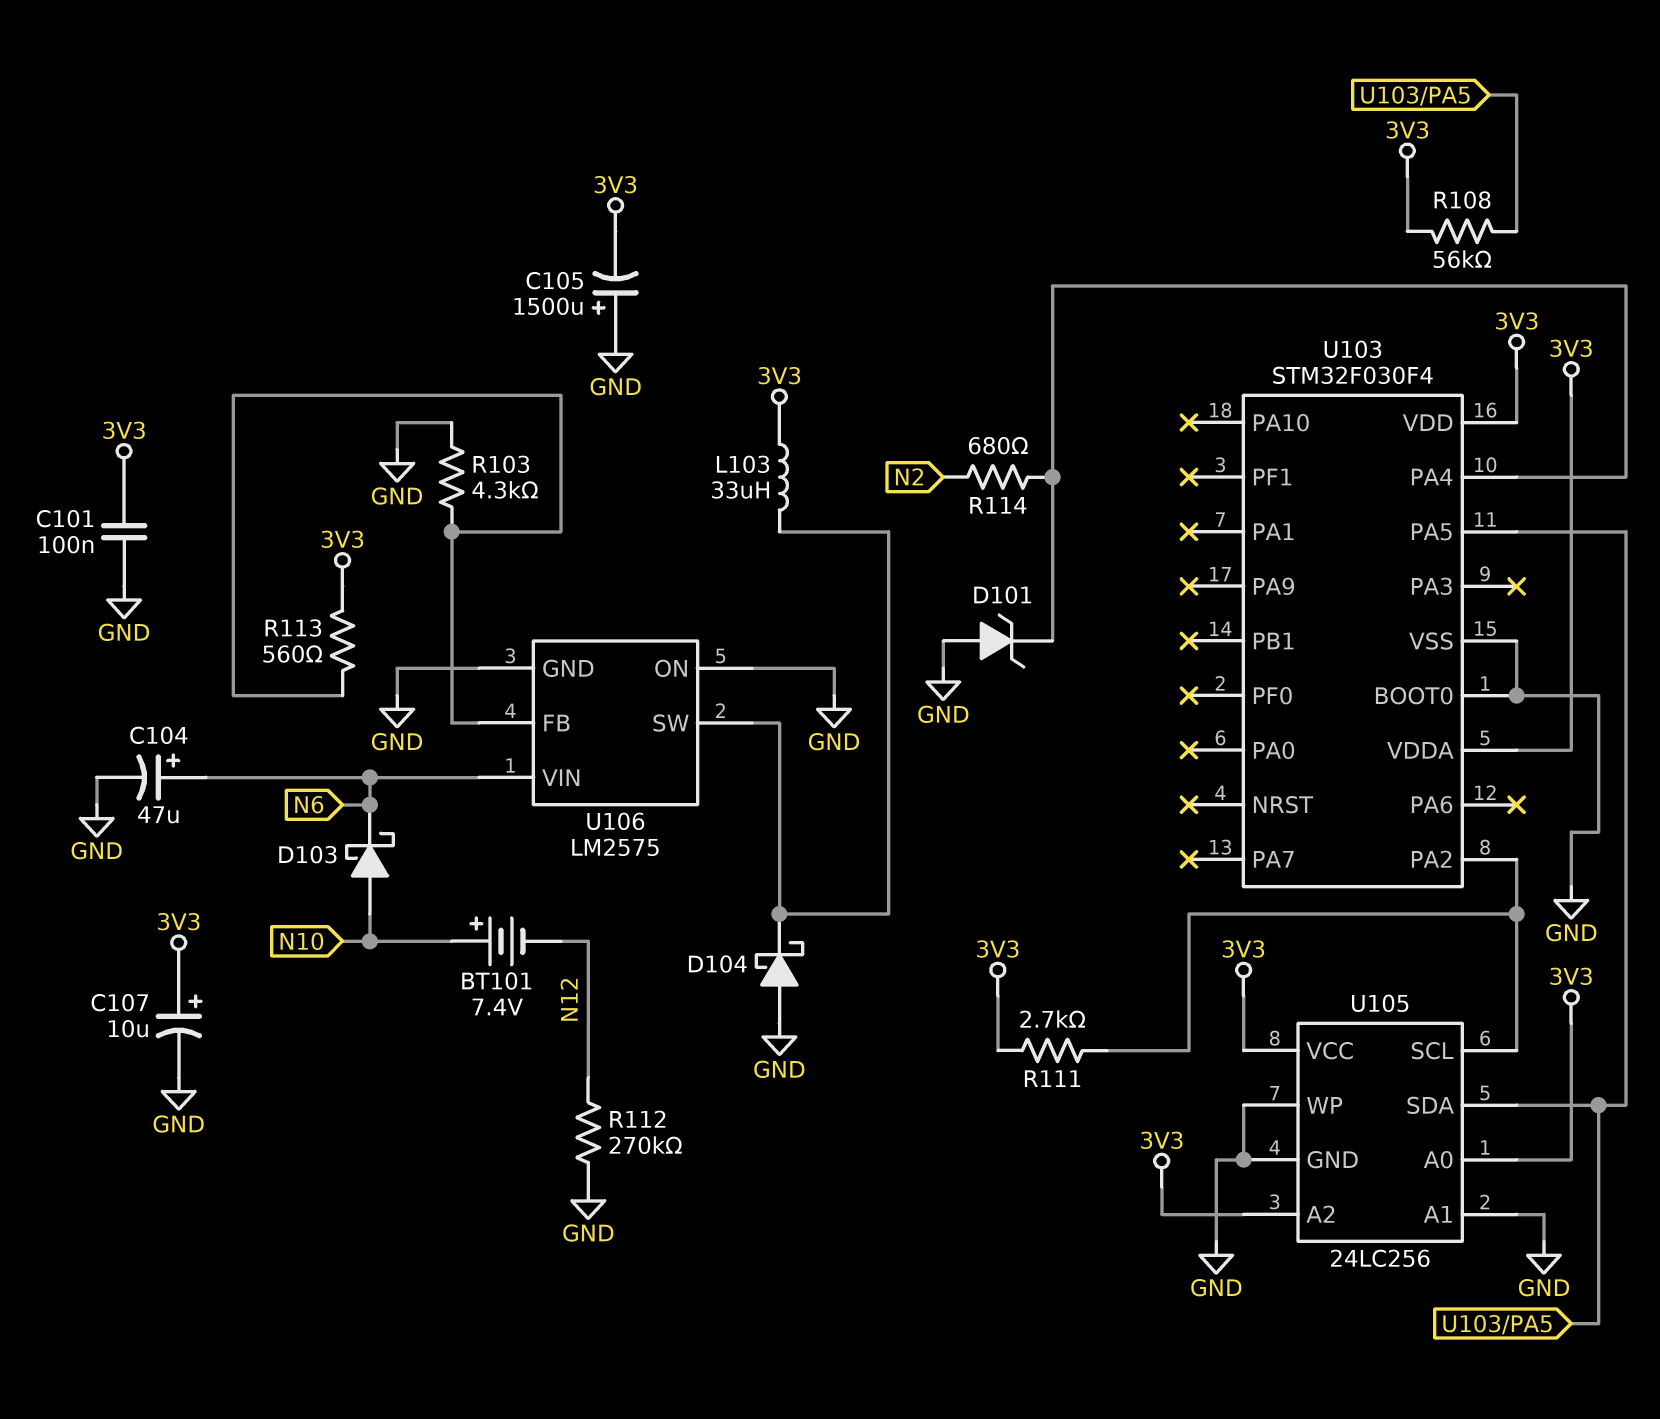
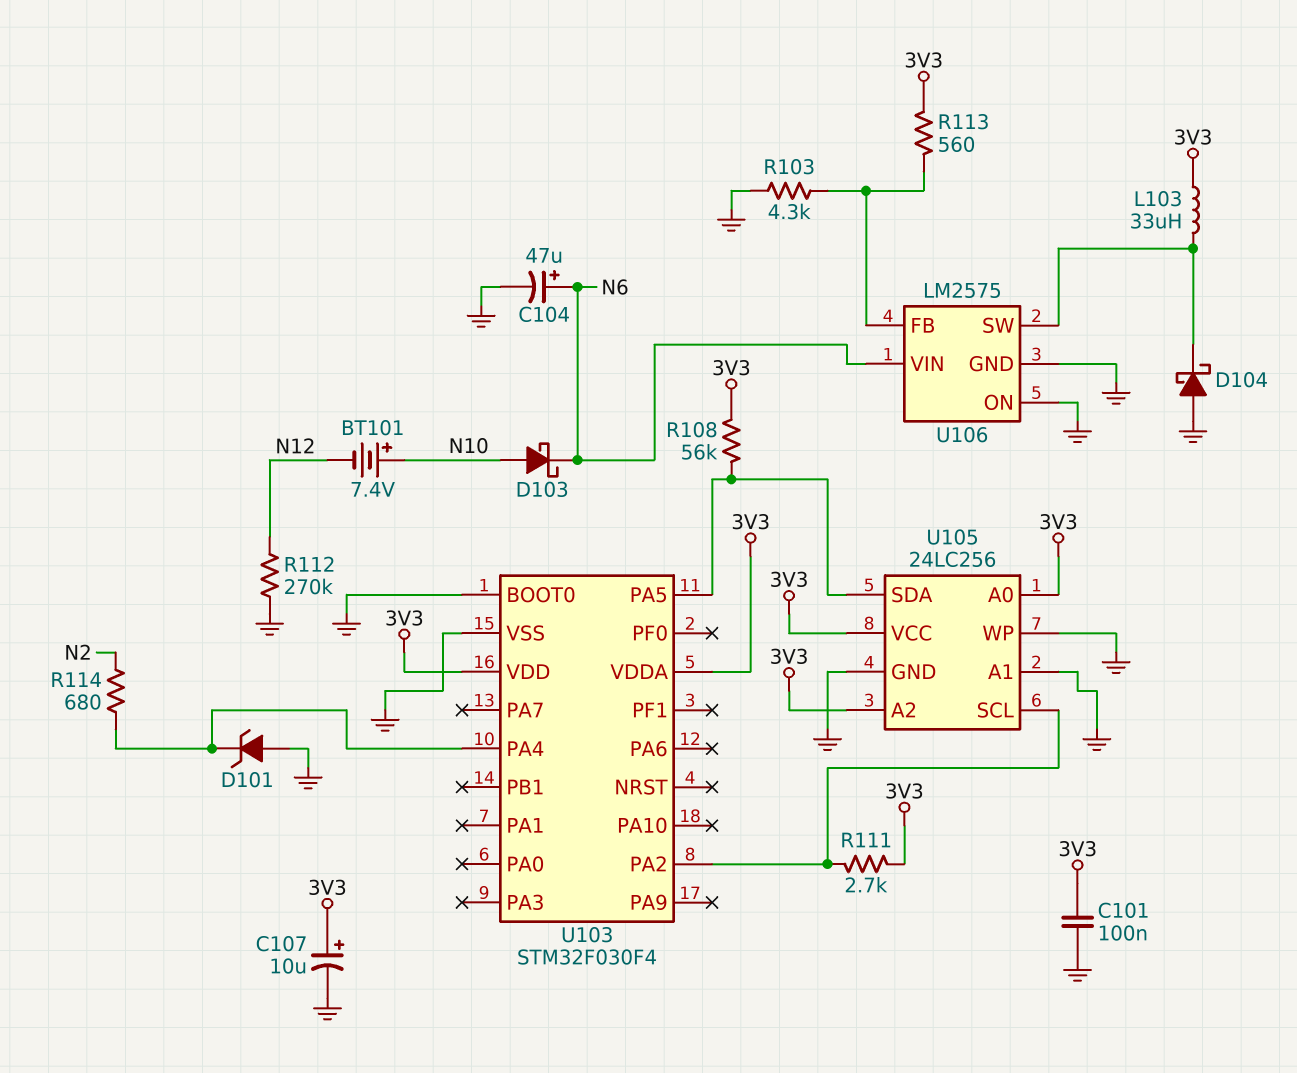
C105: 1500uF (plus GND, minus 3V3) -> none

